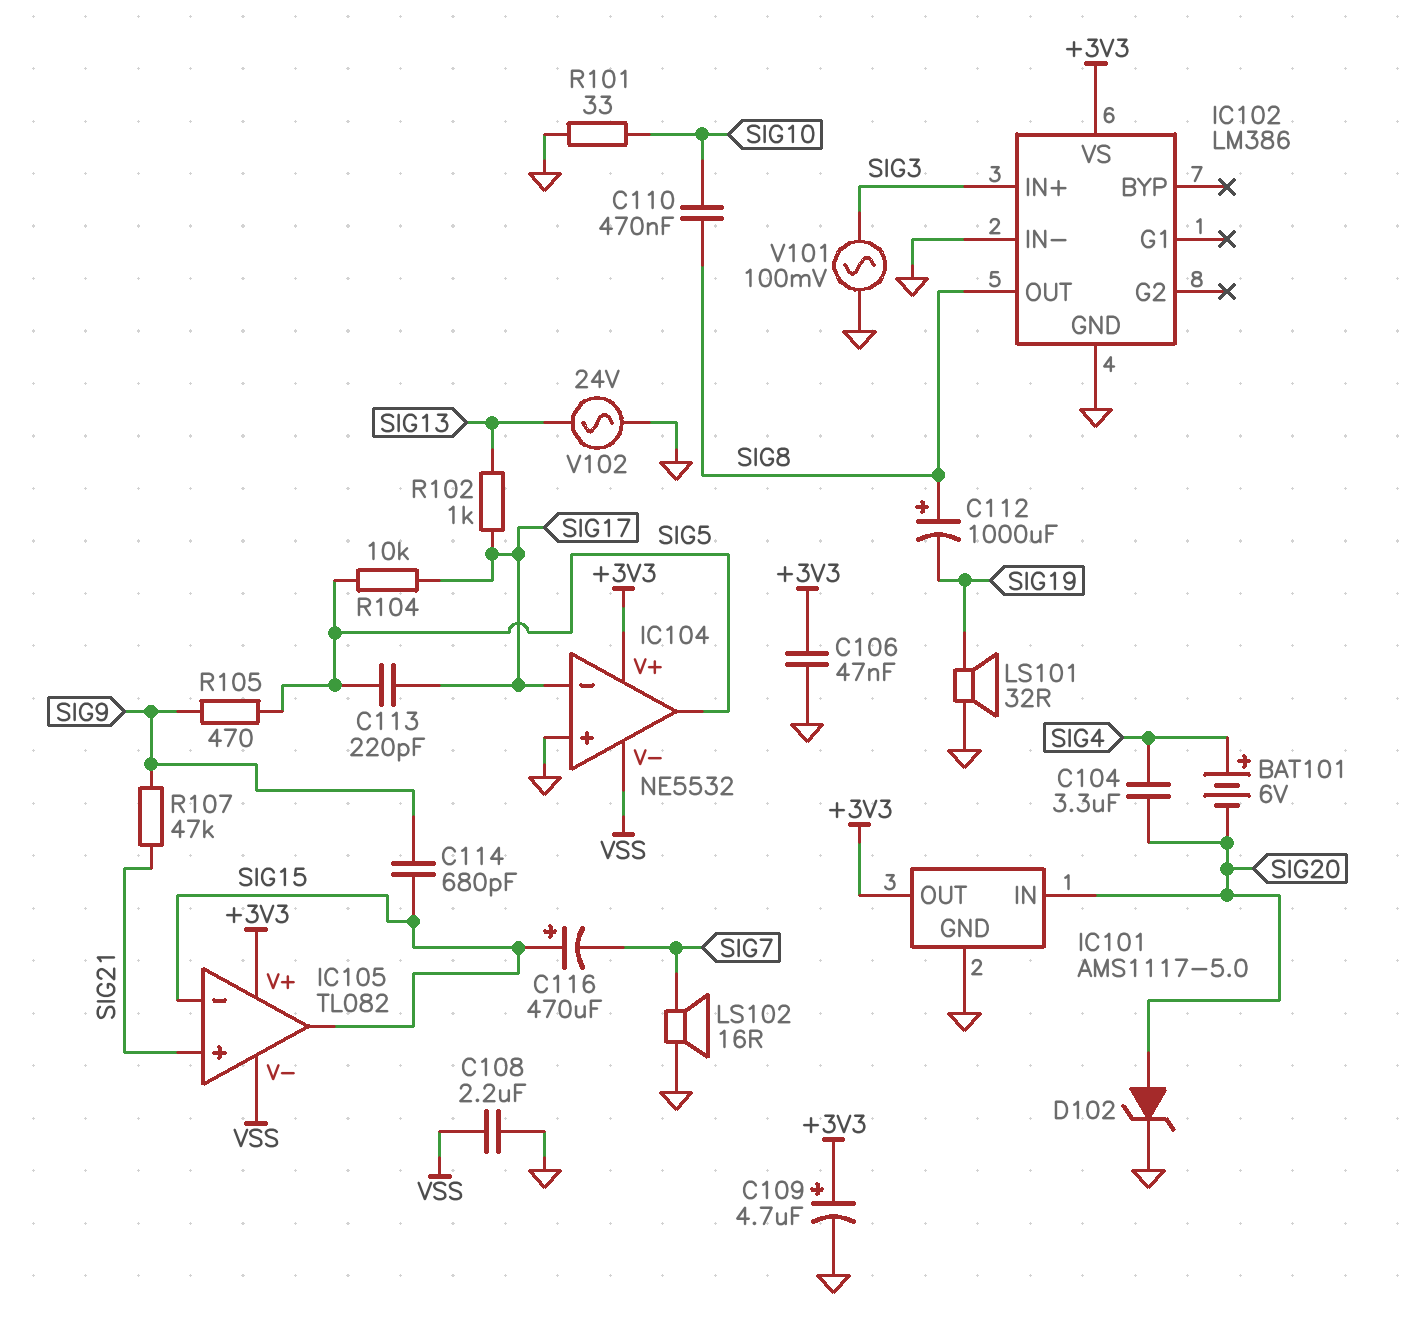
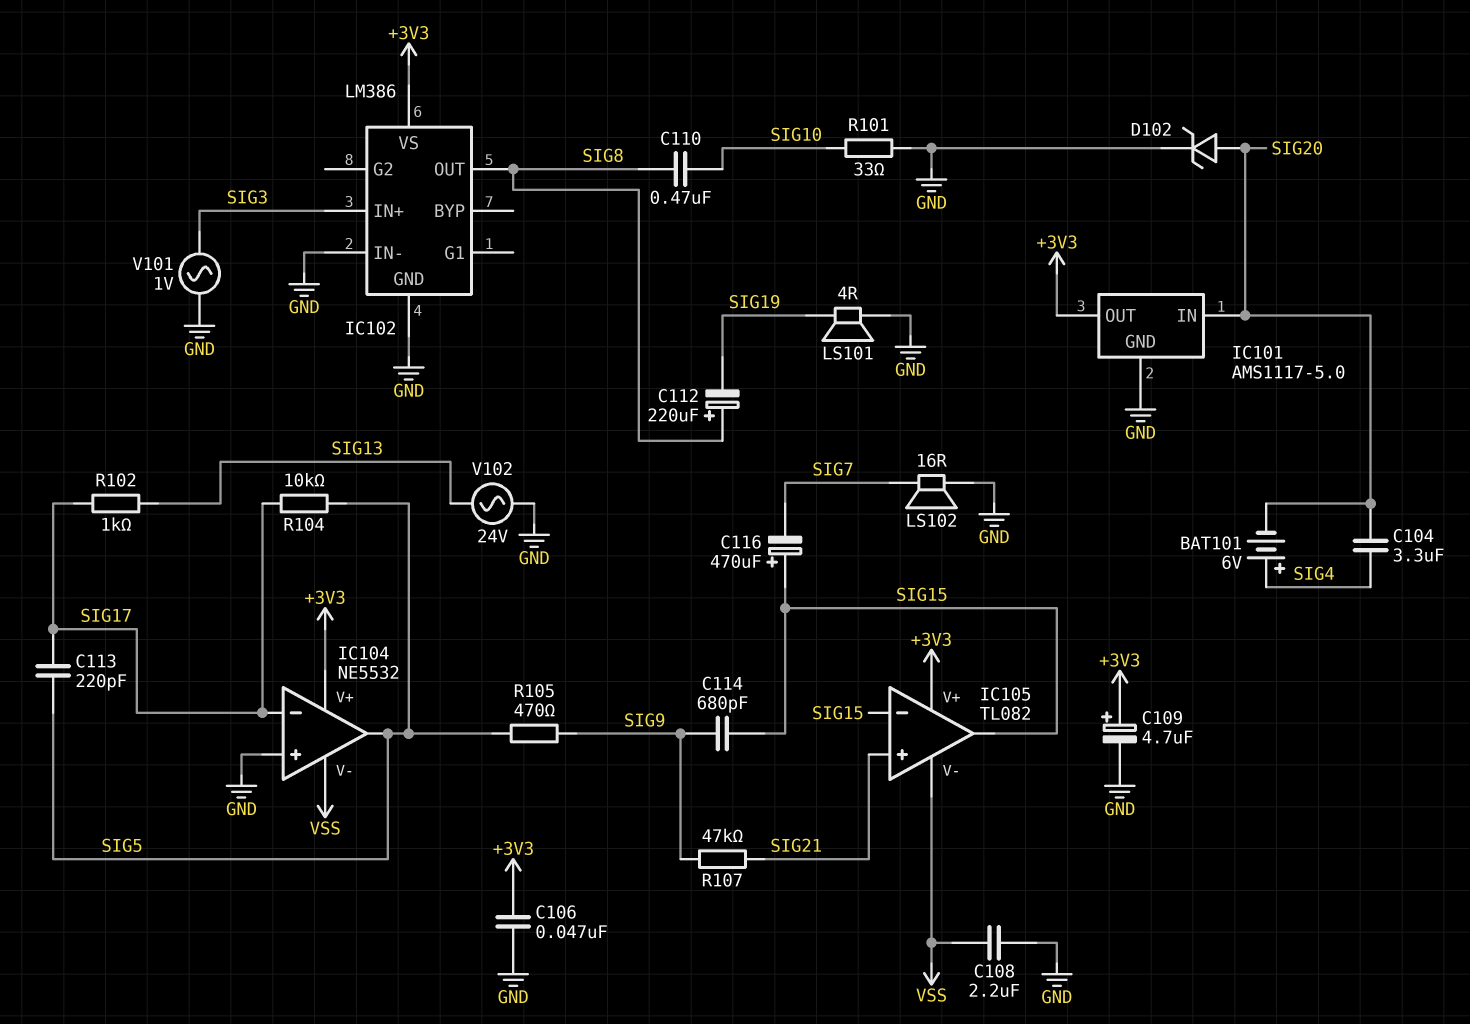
C112: 1000uF (plus SIG8, minus SIG19) -> 220uF (plus SIG8, minus SIG19)
LS101: speaker 32R (GND, SIG19) -> speaker 4R (GND, SIG19)
V101: AC 100mV (GND, SIG3) -> AC 1V (GND, SIG3)

